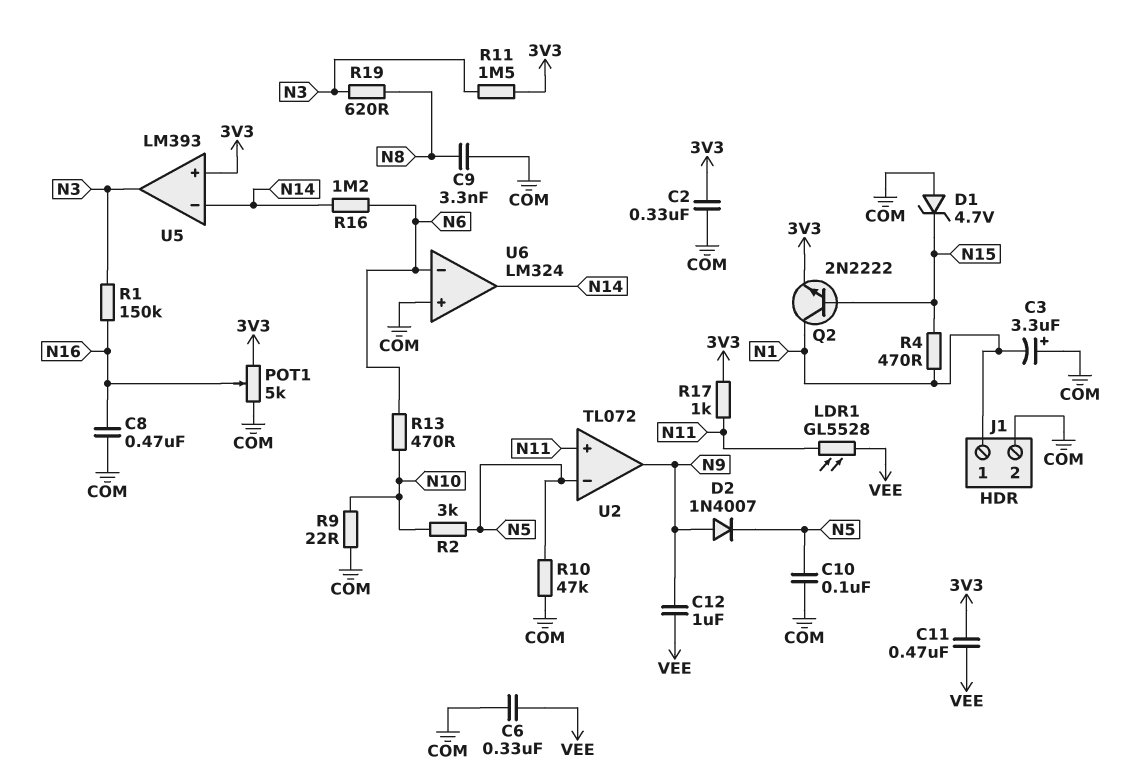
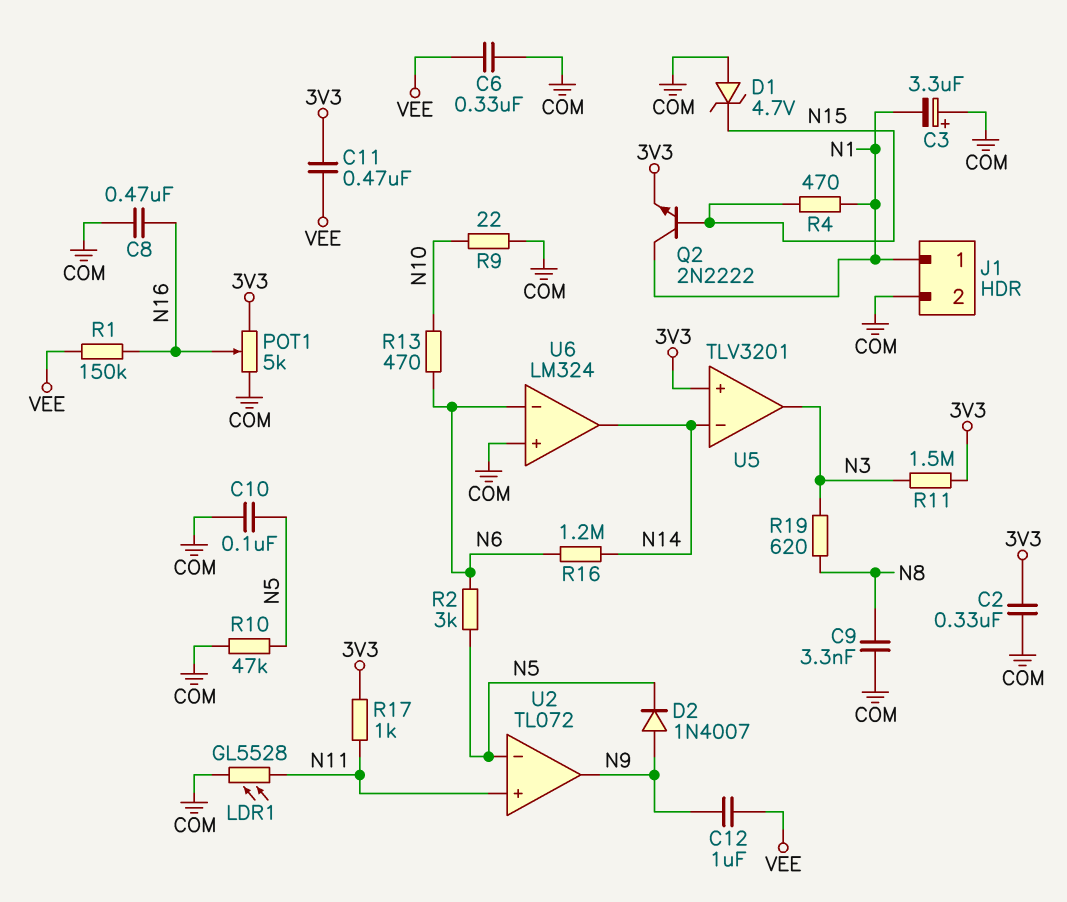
LDR1: GL5528 (N11, VEE) -> GL5528 (COM, N11)
R1: 150k (N3, N16) -> 150k (N16, VEE)
R2: 3k (N5, N10) -> 3k (N5, N6)
U5: LM393 -> TLV3201

